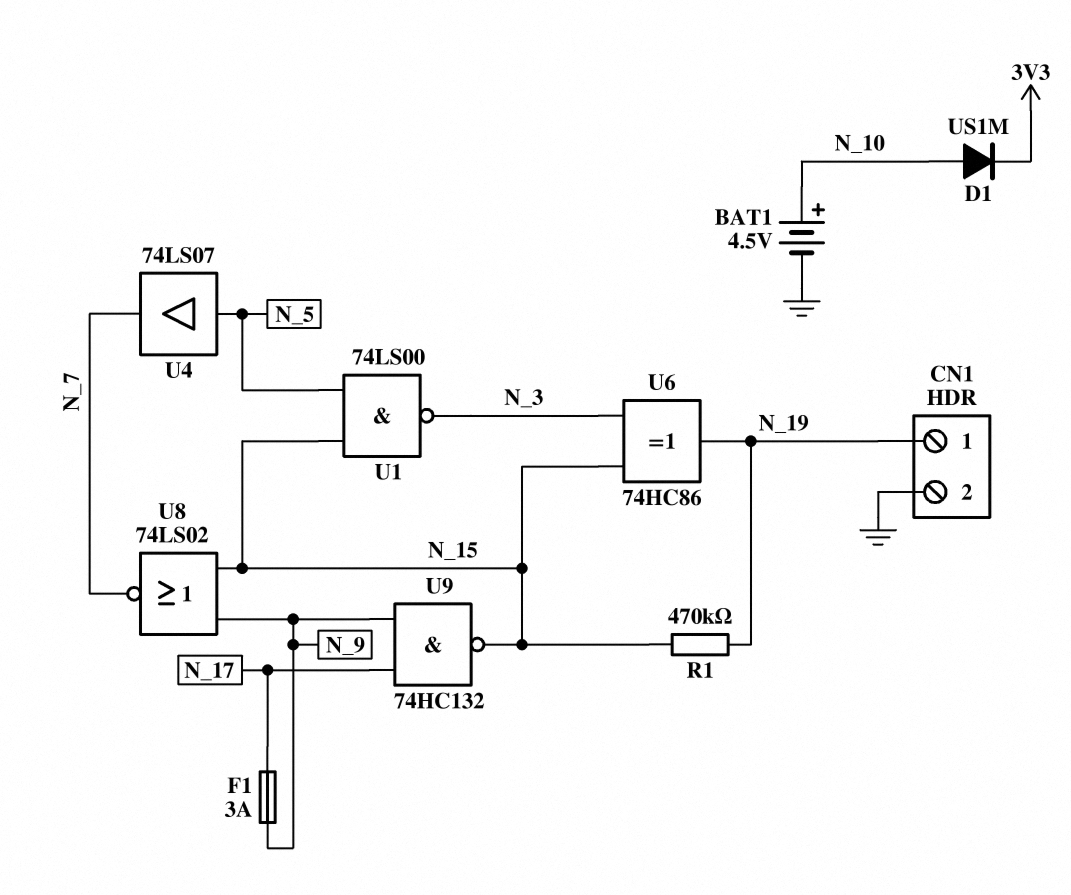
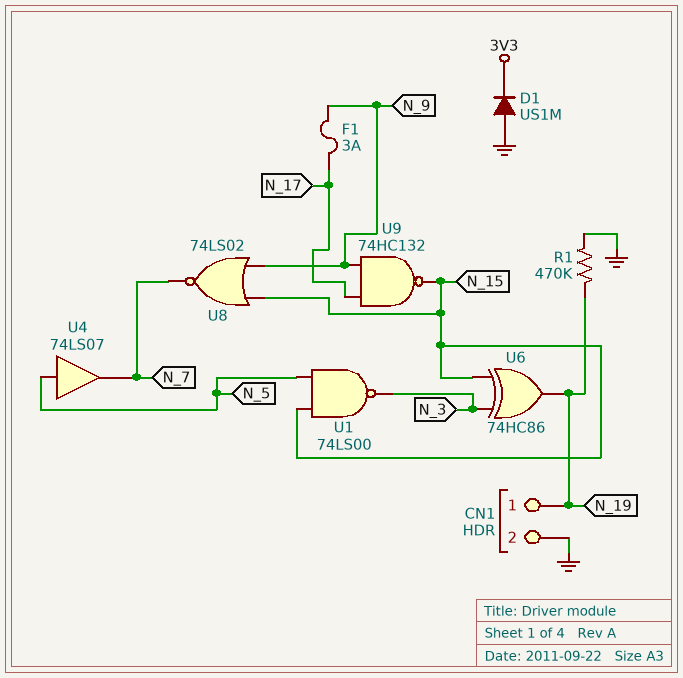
BAT1: 4.5V (plus N_10, minus GND) -> none
D1: diode US1M (A N_10, K 3V3) -> diode US1M (A GND, K 3V3)
R1: 470k (N_15, N_19) -> 470k (GND, N_19)

